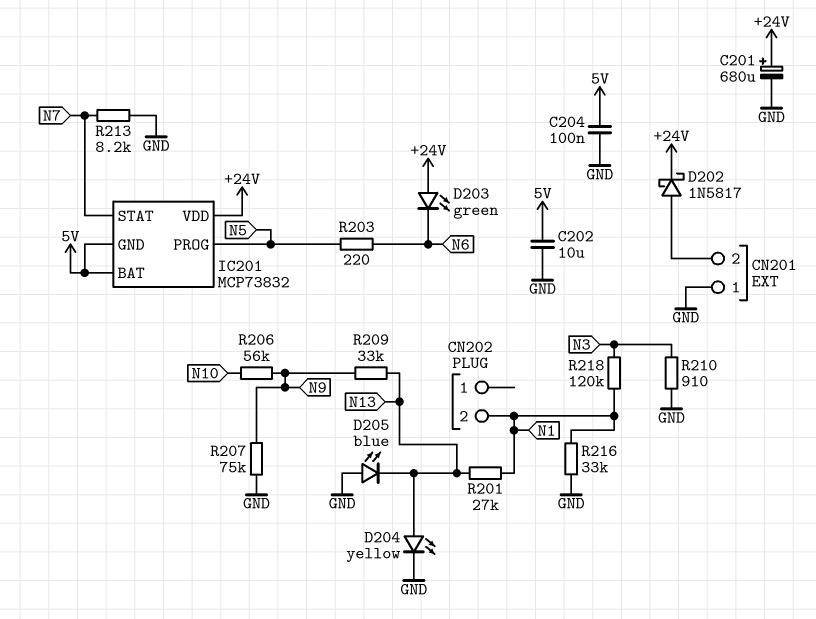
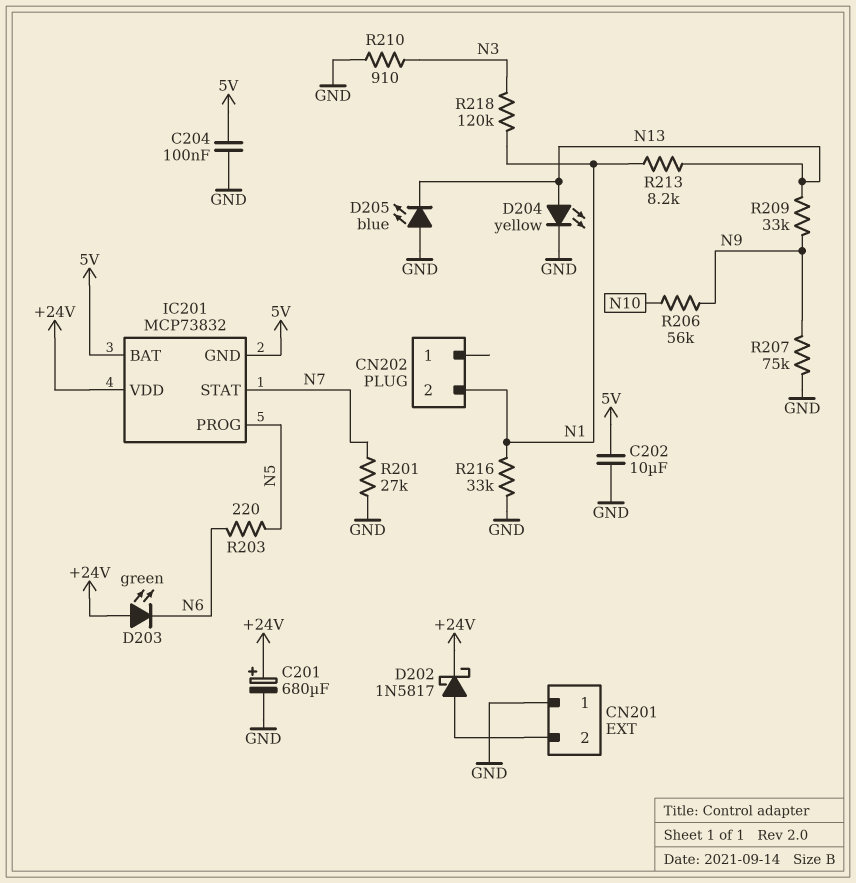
R201: 27k (N1, N13) -> 27k (GND, N7)
R213: 8.2k (GND, N7) -> 8.2k (N1, N13)

